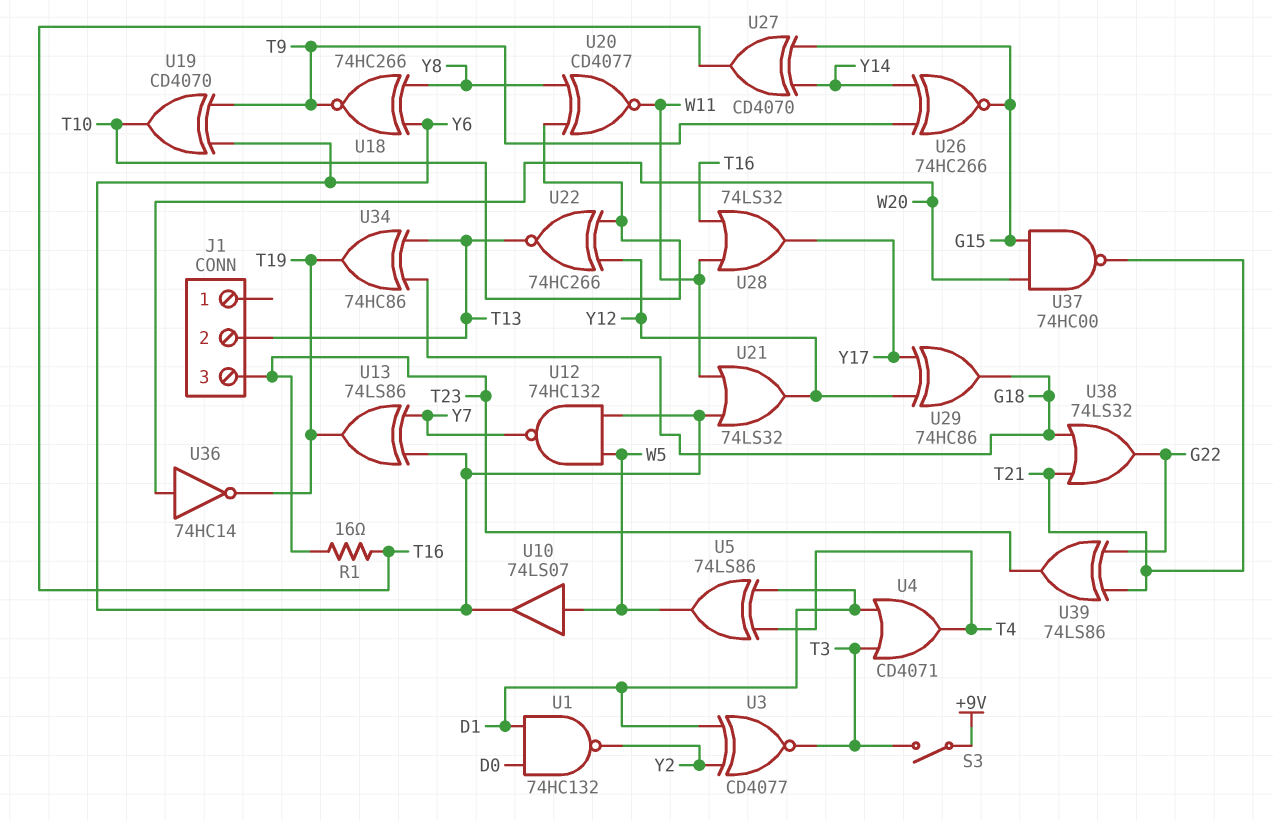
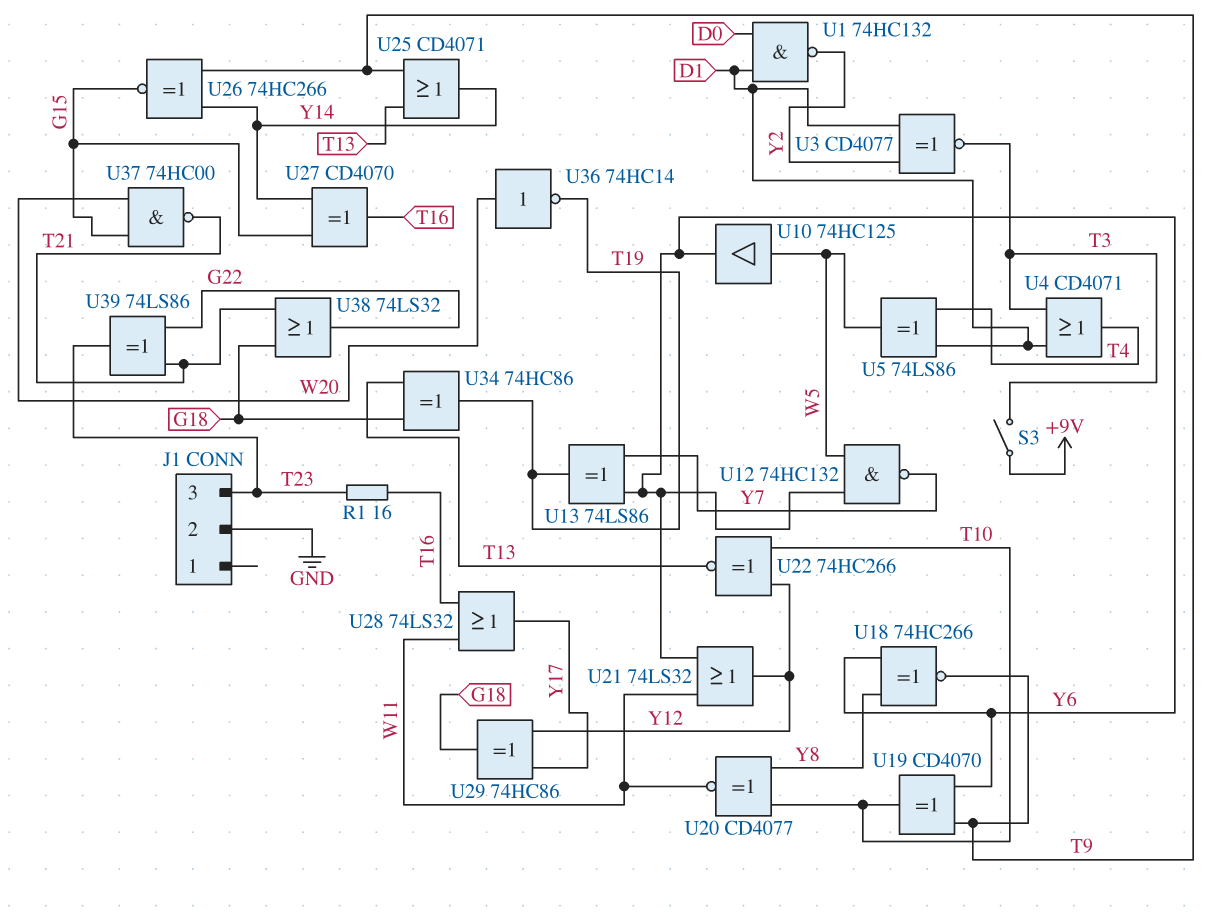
J1 pin 2: T13 -> GND
U10: buffer 74LS07 (in W5, out Y6) -> buffer 74HC125 (in W5, out Y6)
U25: none -> OR CD4071 (in T9, in T13, out Y14)

